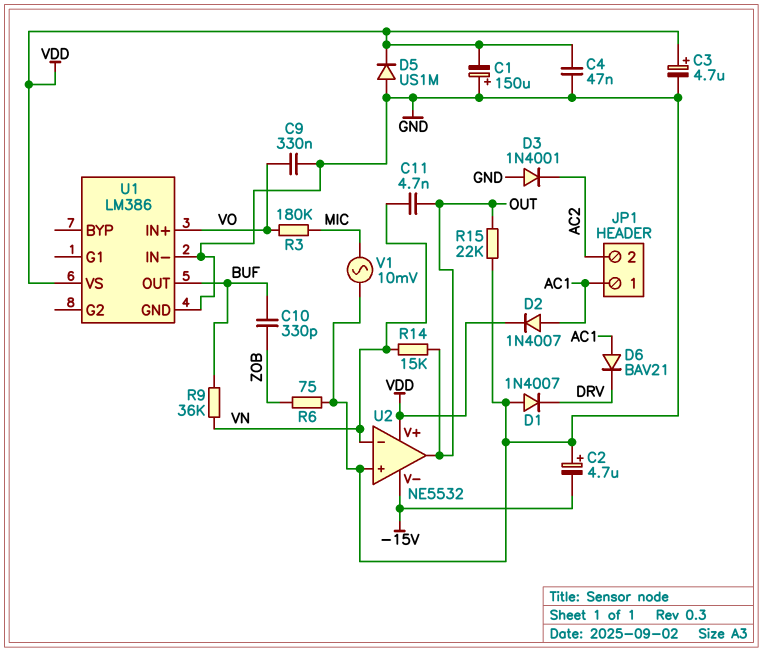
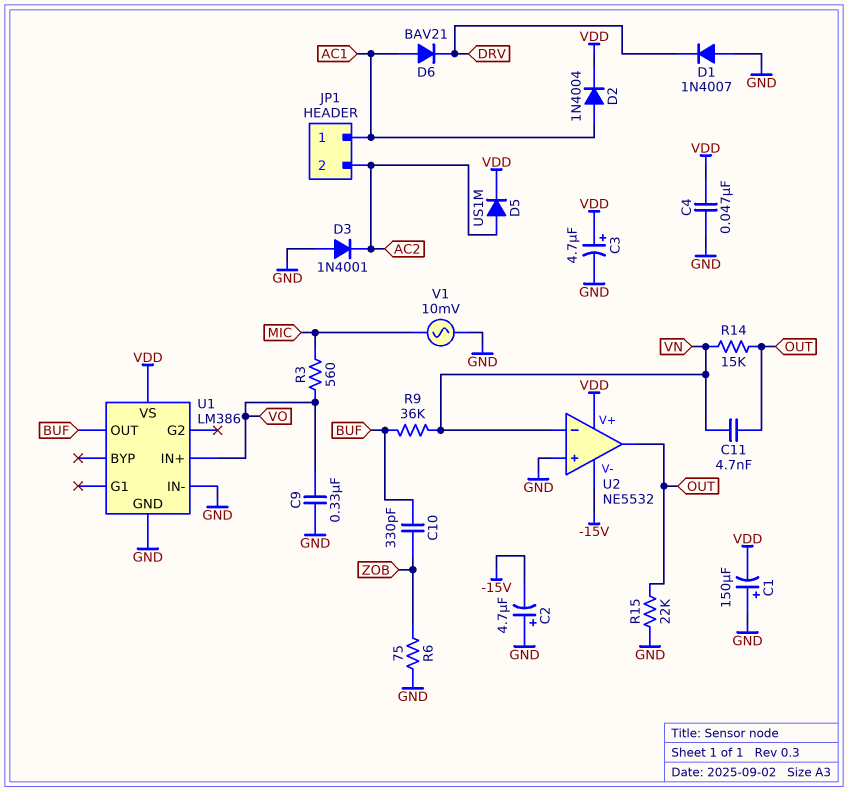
D2: diode 1N4007 (A AC1, K VDD) -> diode 1N4004 (A AC1, K VDD)
D5: diode US1M (A GND, K VDD) -> diode US1M (A AC2, K VDD)
R3: 180k (MIC, VO) -> 560 (MIC, VO)

